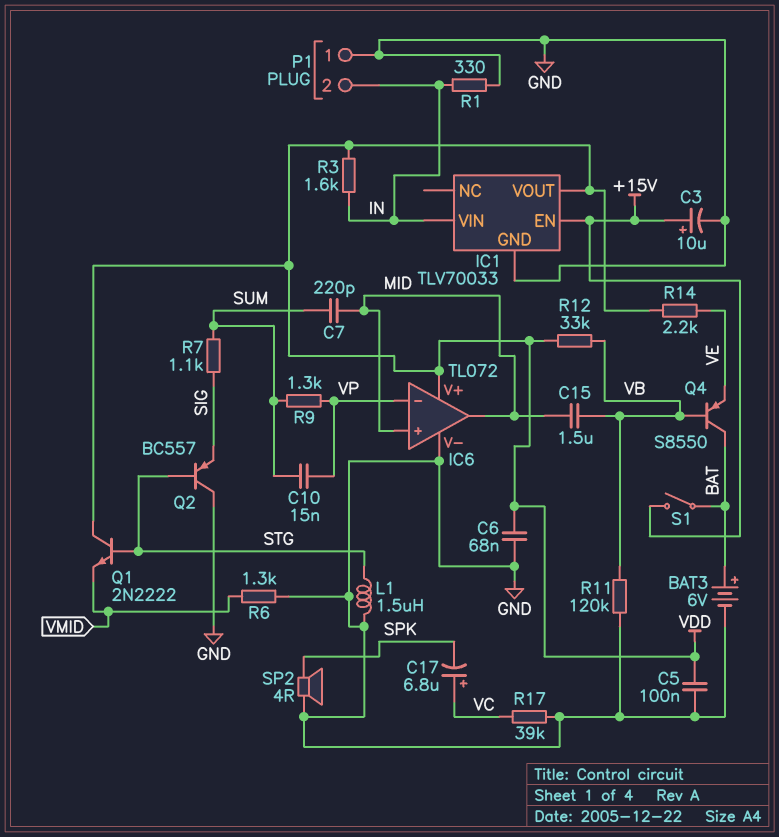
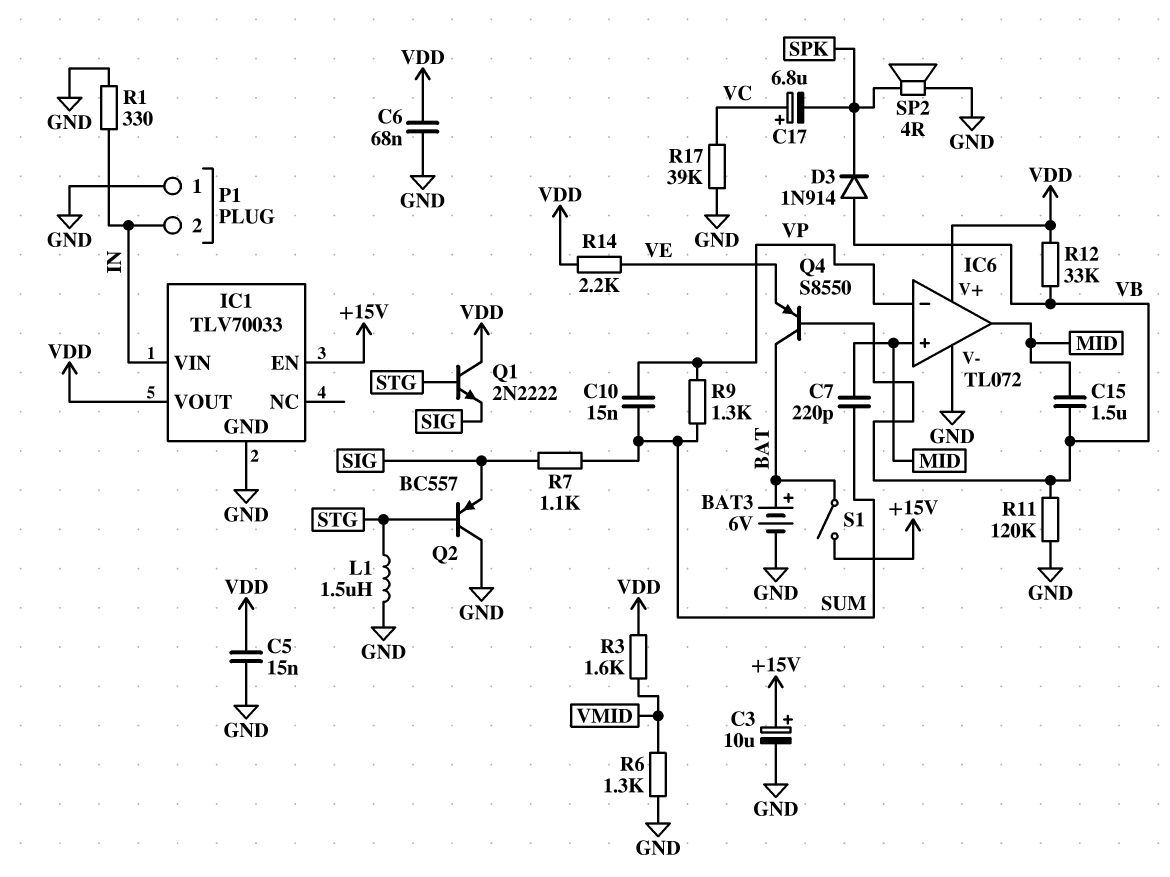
C5: 100nF (GND, VDD) -> 15nF (GND, VDD)
D3: none -> diode 1N914 (A VB, K SPK)
Q1: NPN 2N2222 (B STG, C VDD, E VMID) -> NPN 2N2222 (B STG, C VDD, E SIG)
R3: 1.6k (IN, VDD) -> 1.6k (VDD, VMID)

